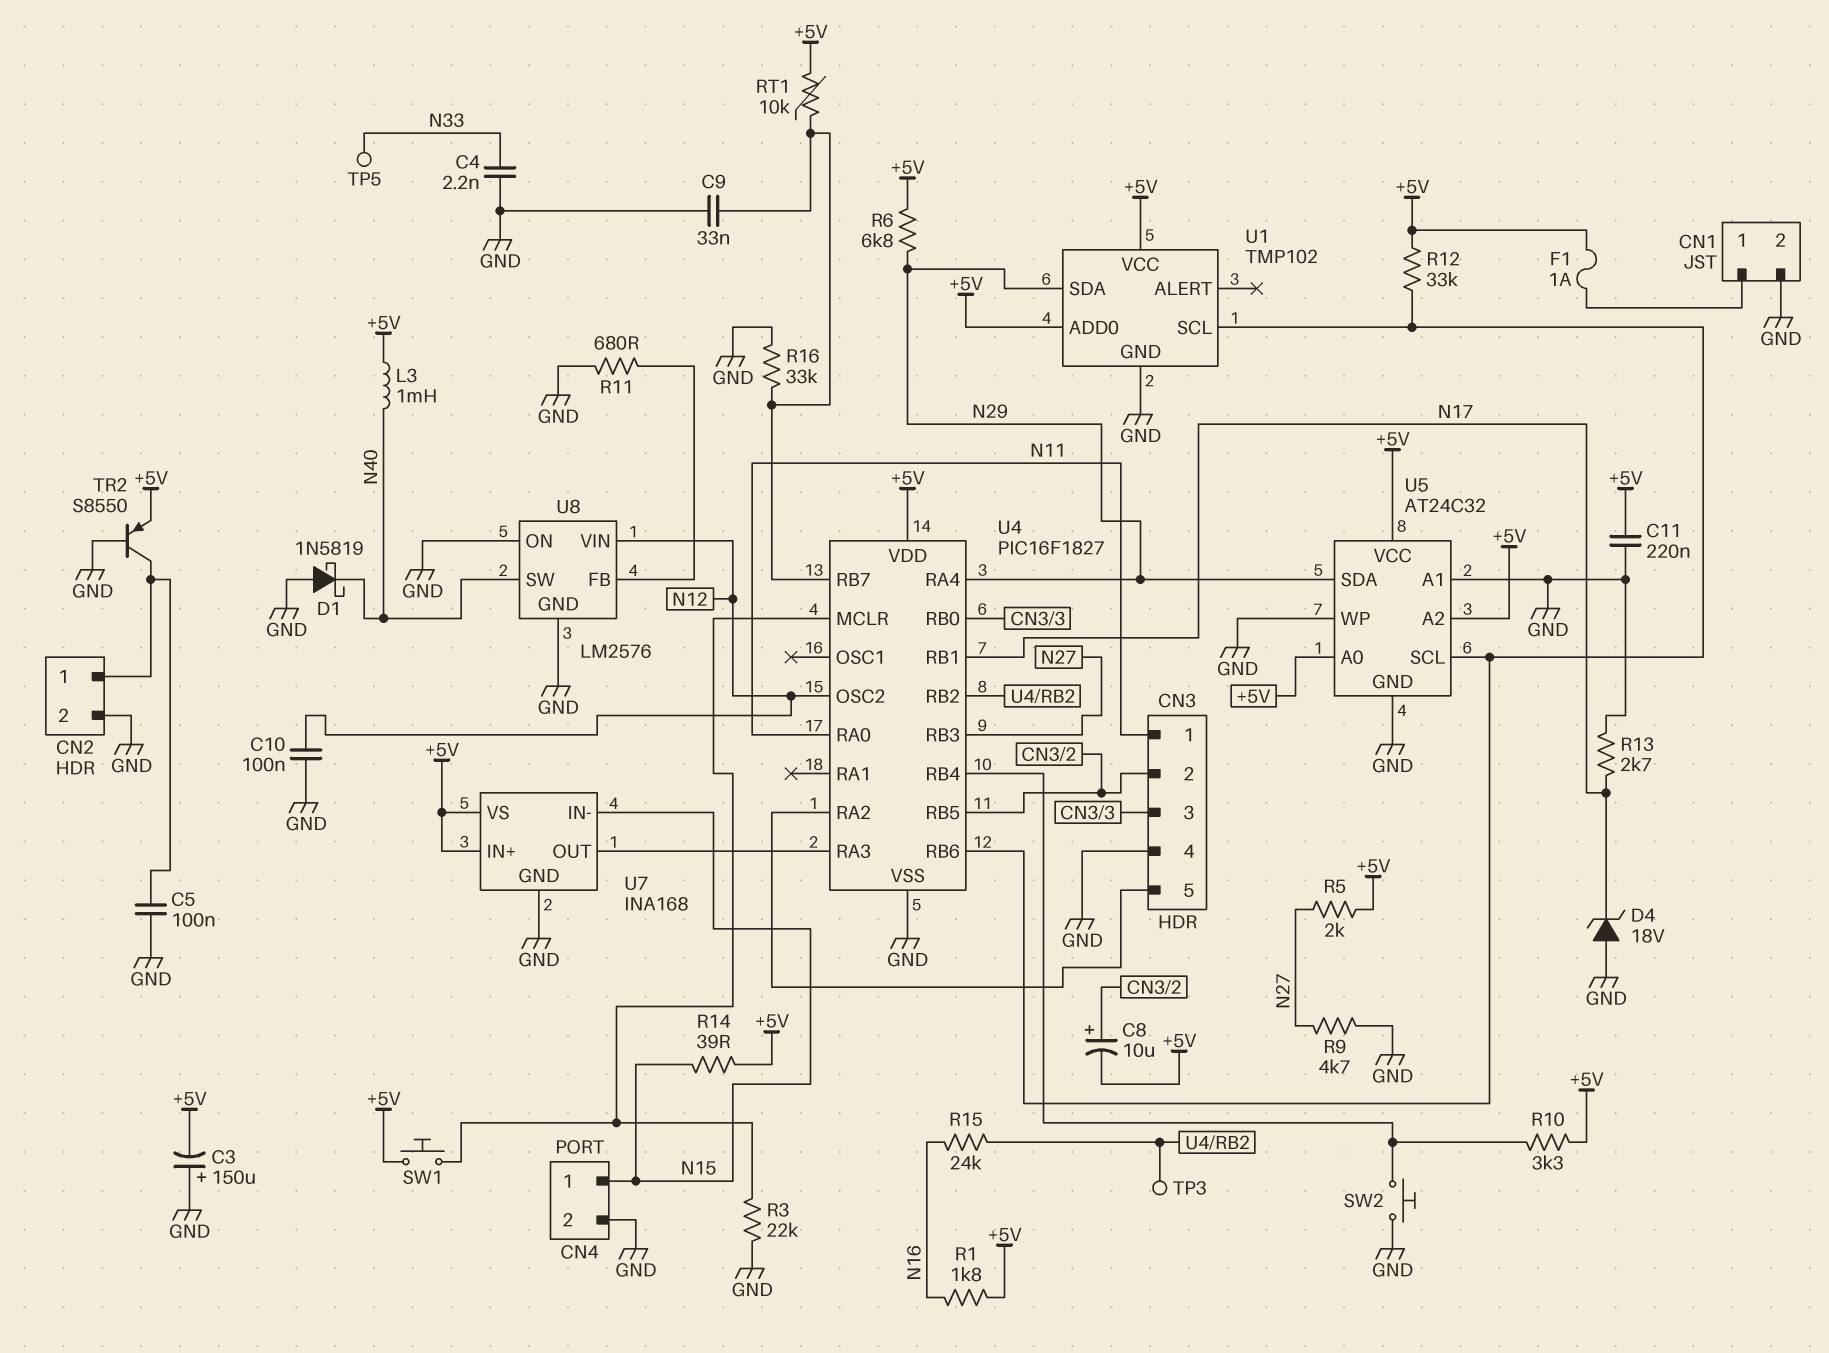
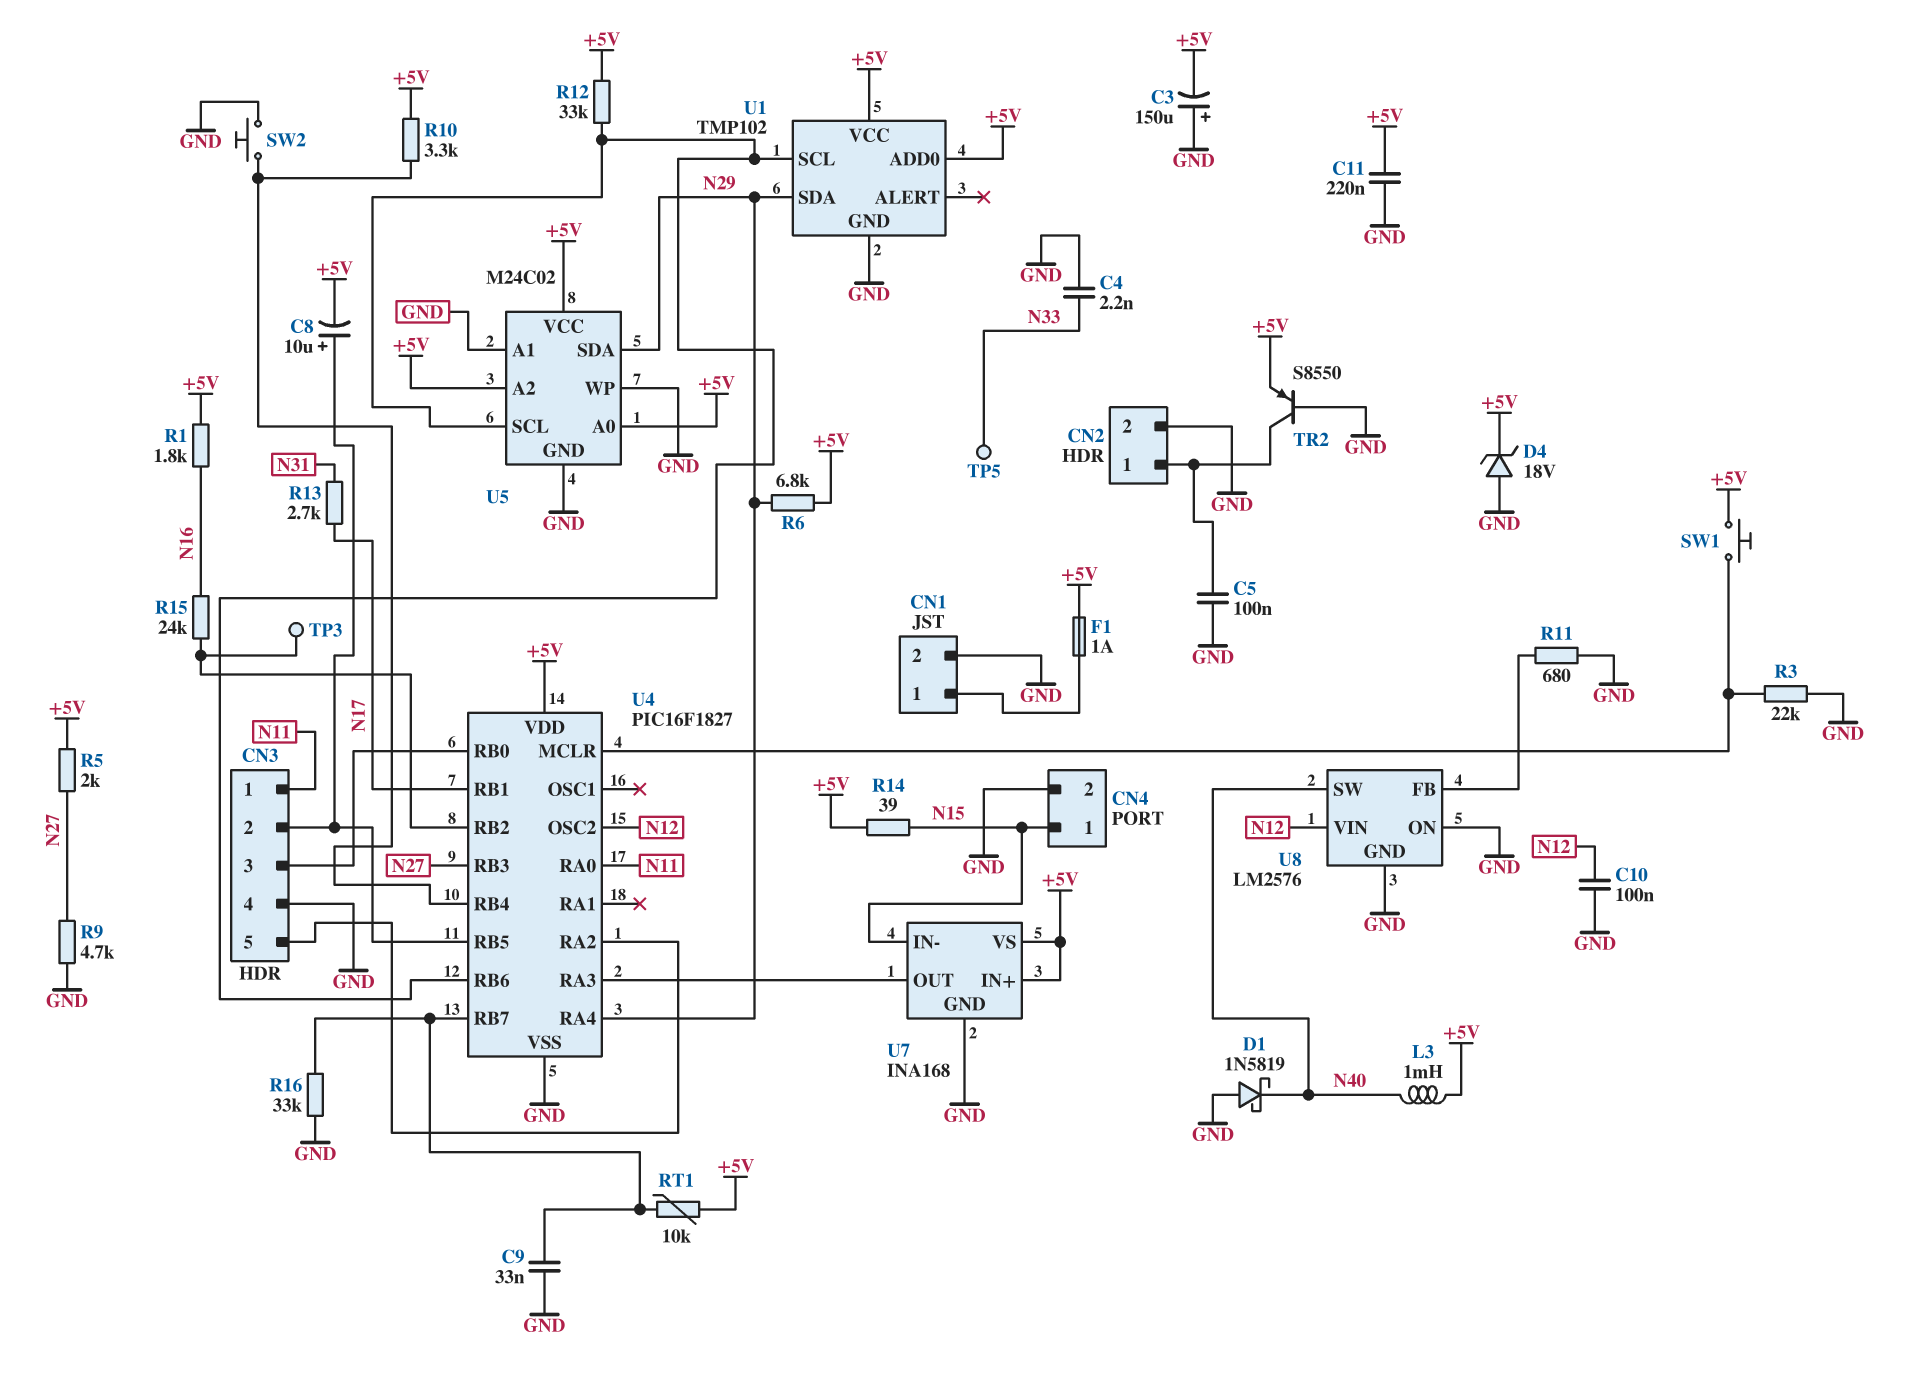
D4: zener 18V (A GND, K N17) -> zener 18V (A GND, K +5V)
R13: 2.7k (GND, N17) -> 2.7k (N17, N31)
U5: AT24C32 -> M24C02

